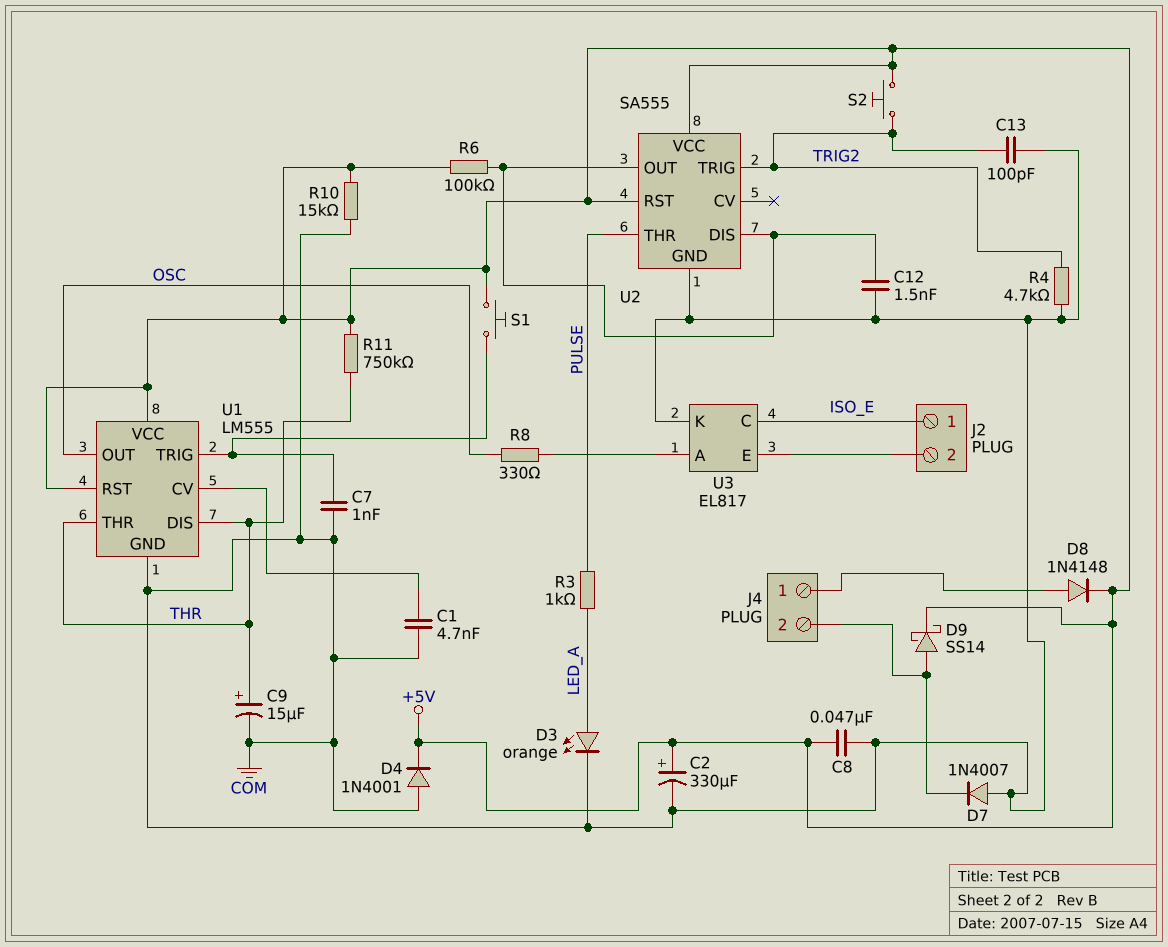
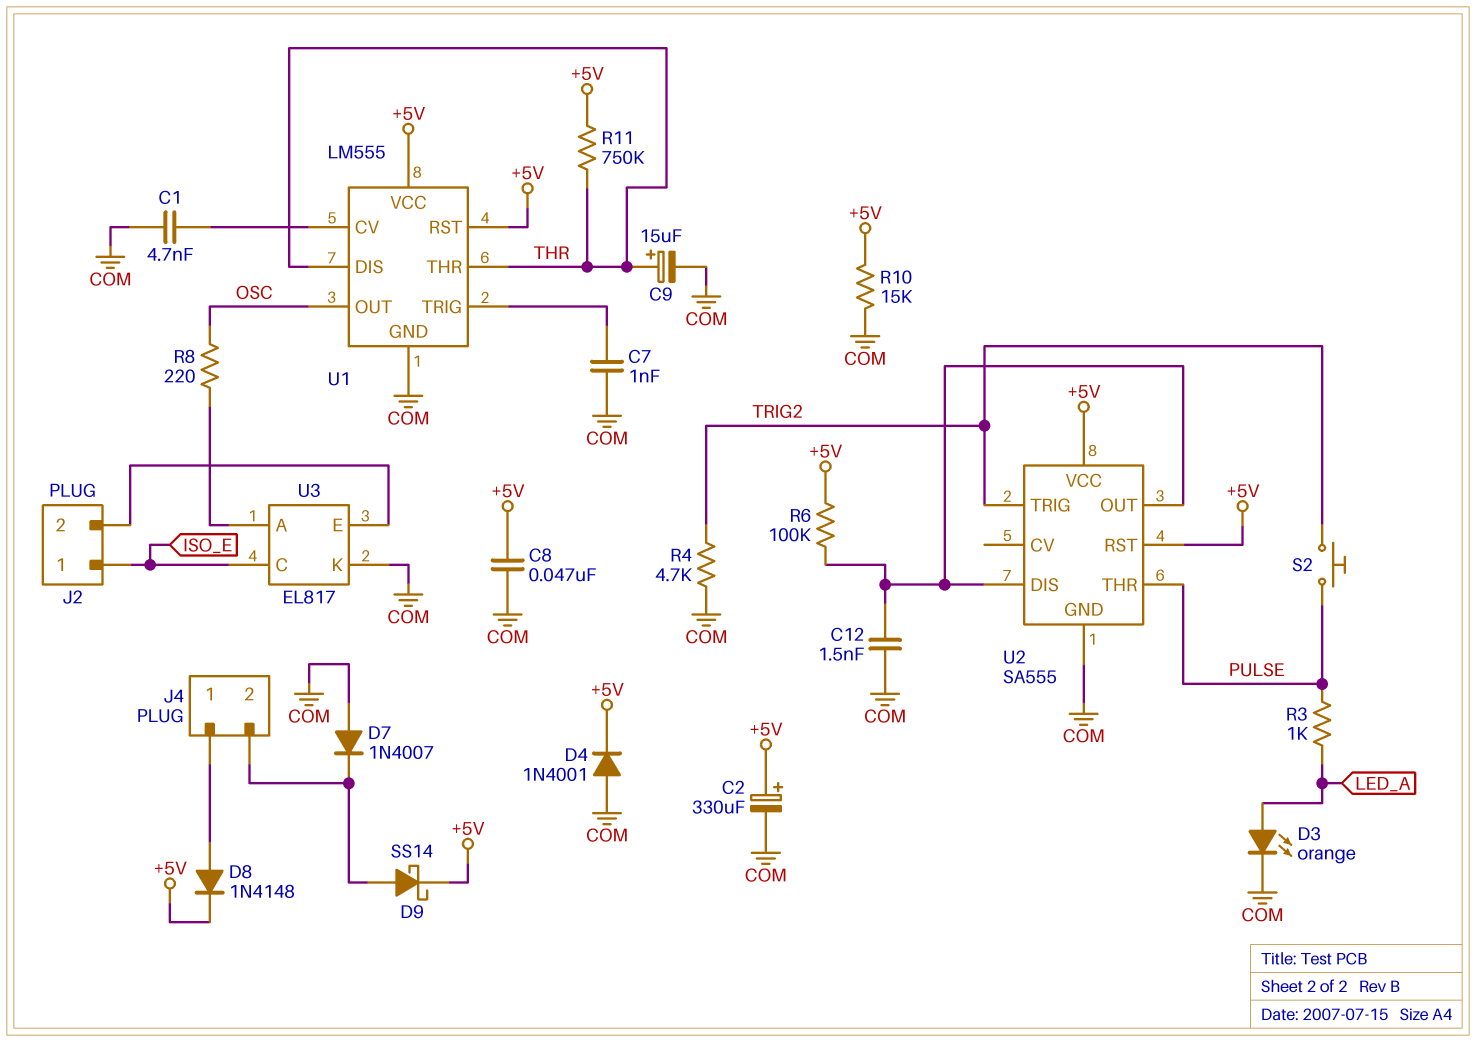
C13: 100pF (COM, TRIG2) -> none
R8: 330 (OSC, U3/A) -> 220 (OSC, U3/A)
S1: button (+5V, U1/TRIG) -> none
S2: button (+5V, TRIG2) -> button (PULSE, TRIG2)

